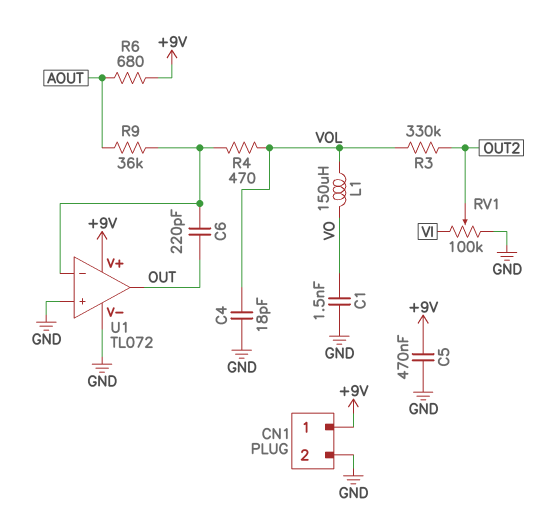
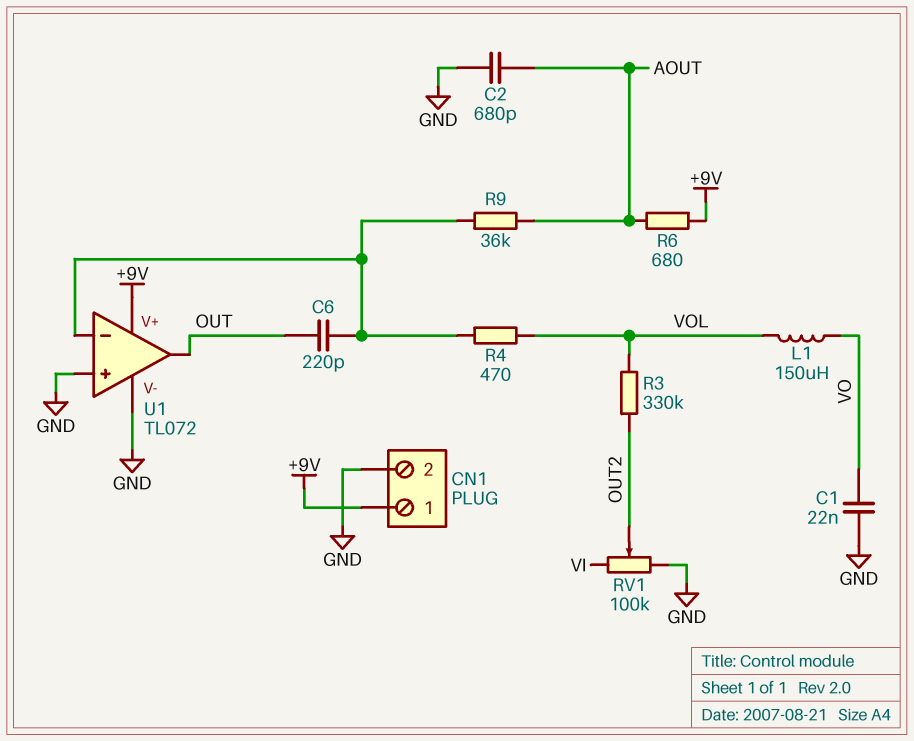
C1: 1.5nF (GND, VO) -> 22nF (GND, VO)
C2: none -> 680pF (AOUT, GND)
C4: 18pF (GND, VOL) -> none
C5: 470nF (+9V, GND) -> none

